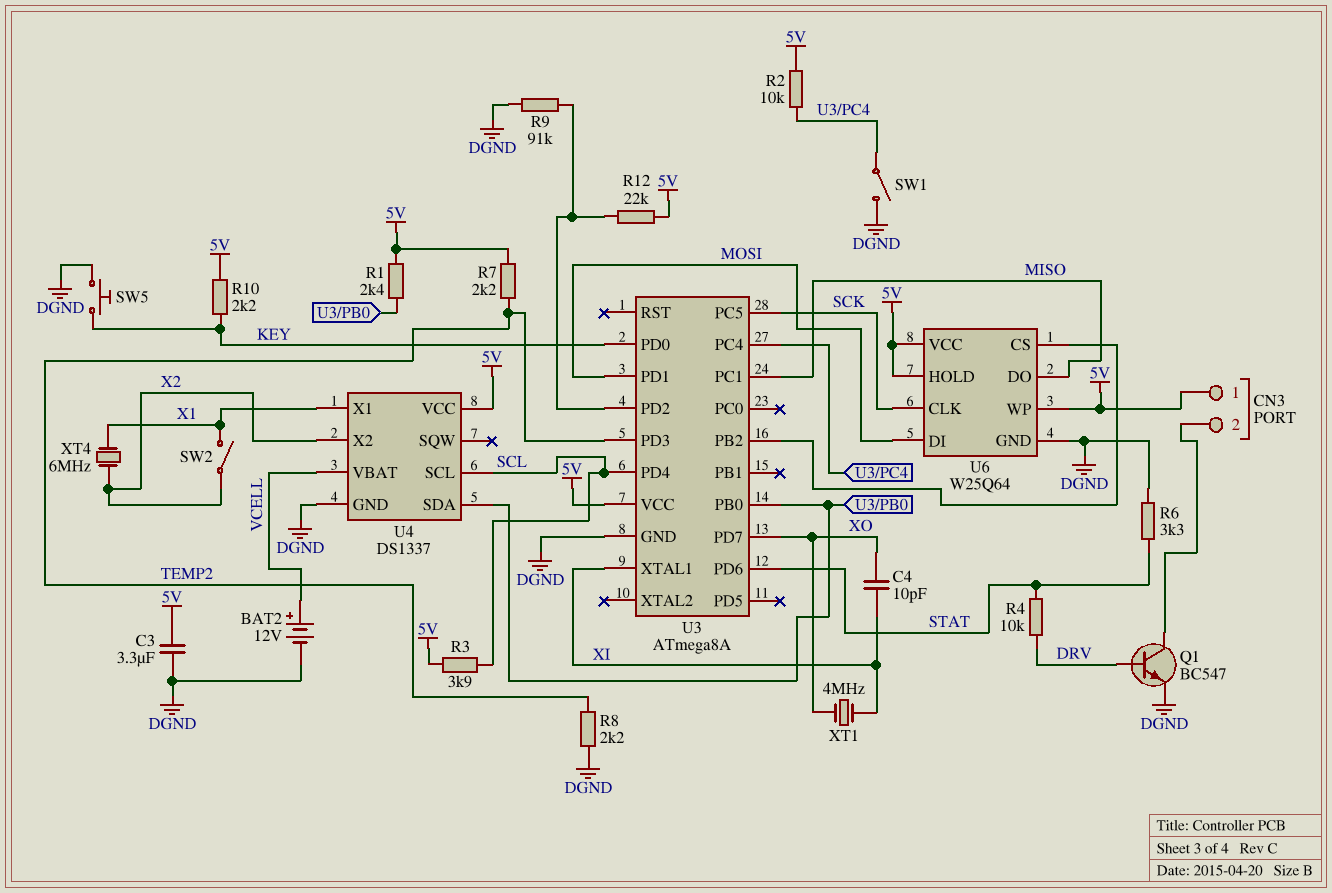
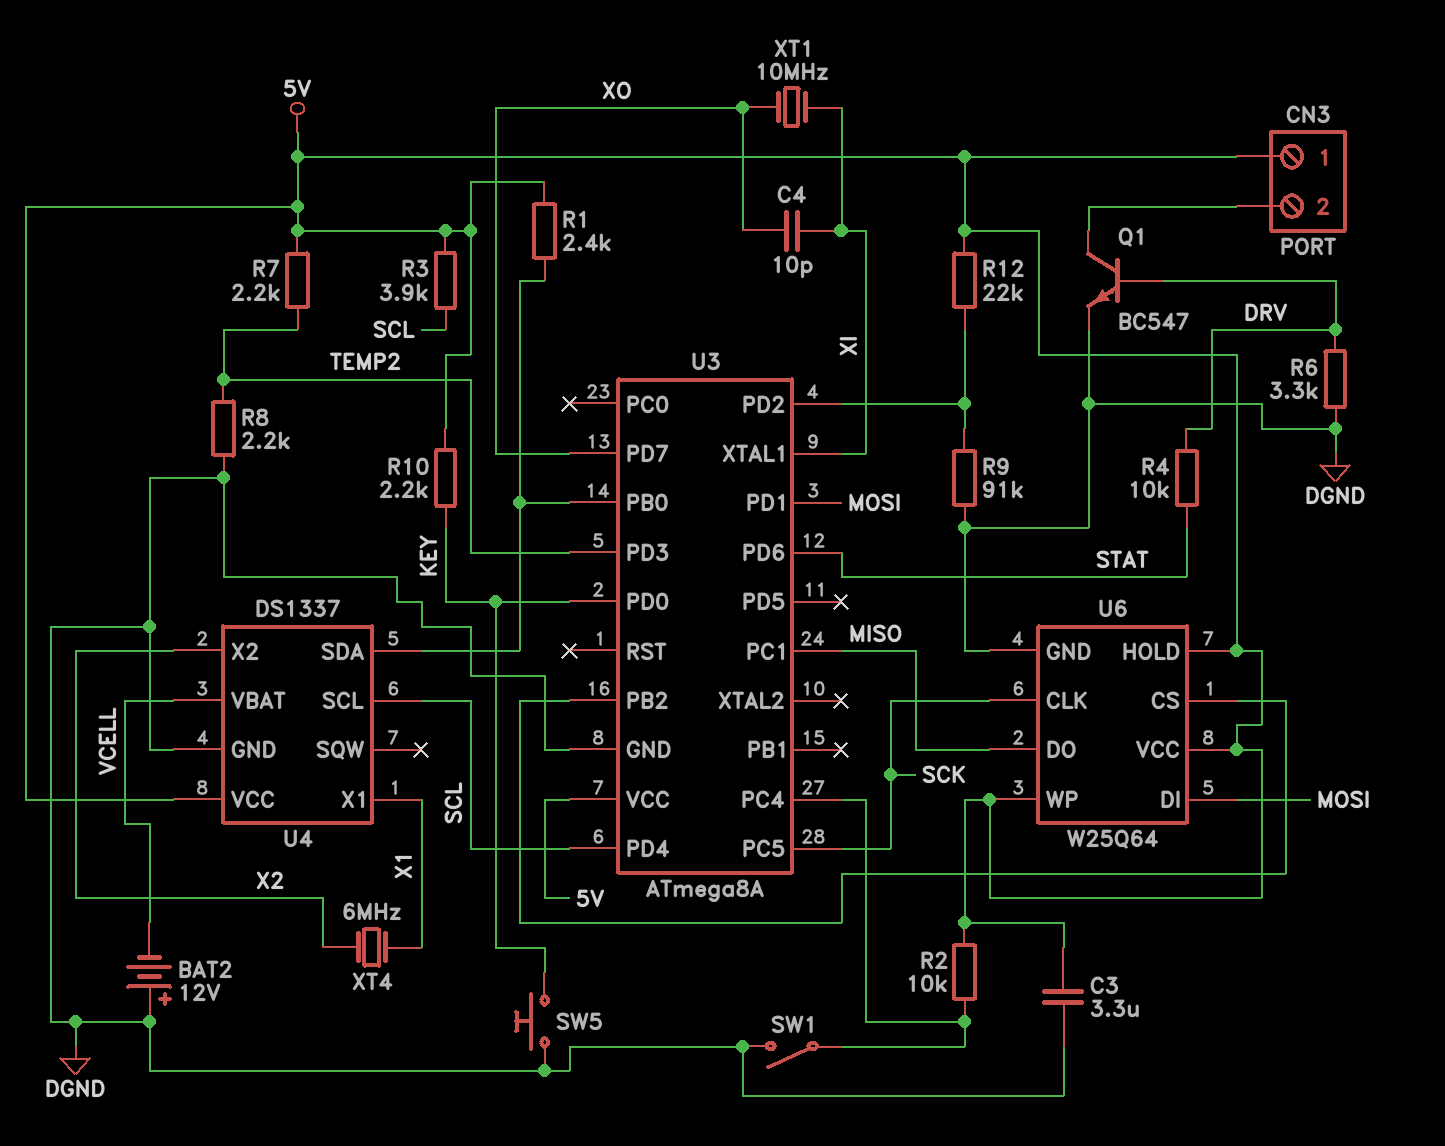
BAT2: 12V (plus VCELL, minus DGND) -> 12V (plus DGND, minus VCELL)
R6: 3.3k (DGND, STAT) -> 3.3k (DGND, DRV)
SW2: switch (X1, X2) -> none
XT1: 4MHz (XI, XO) -> 10MHz (XI, XO)

